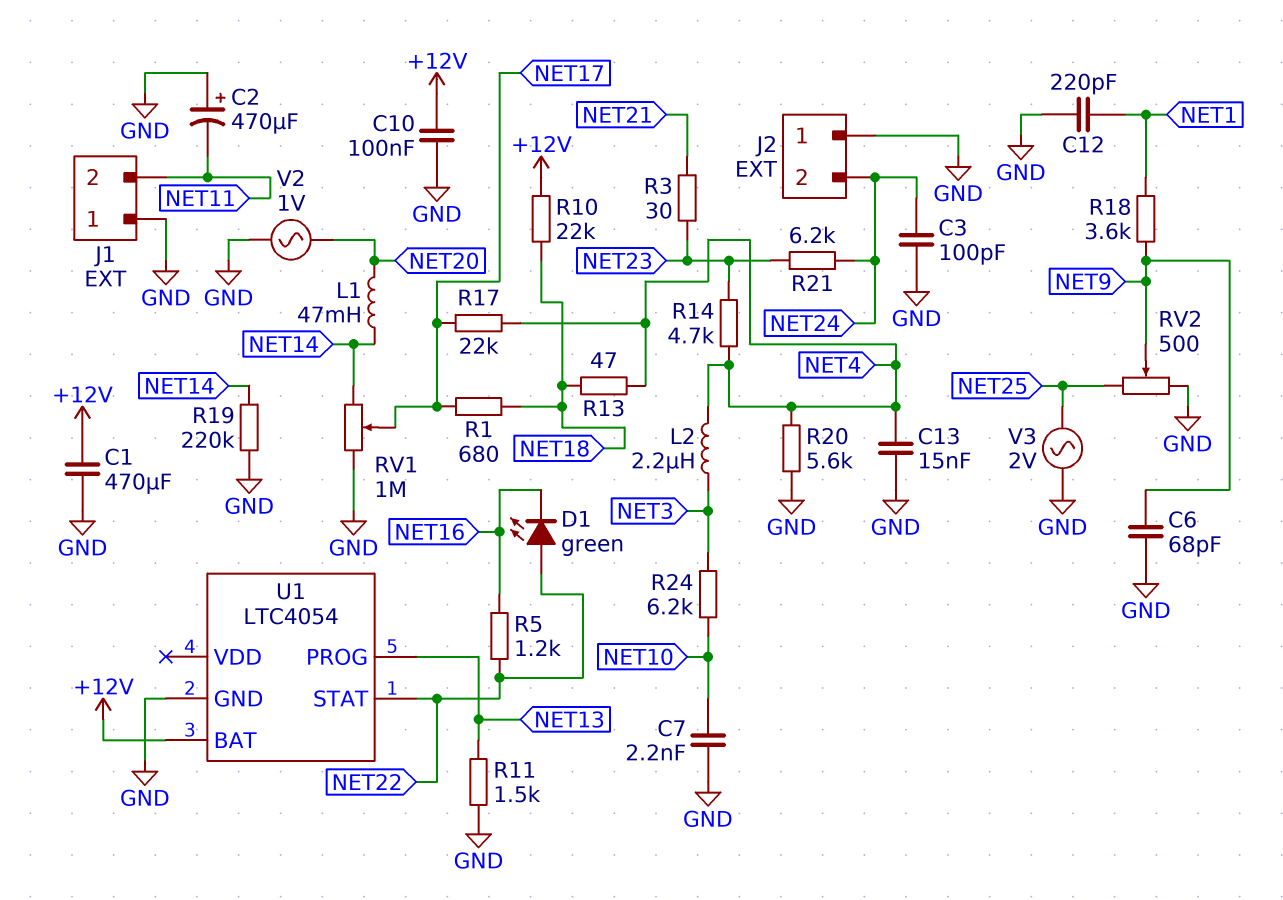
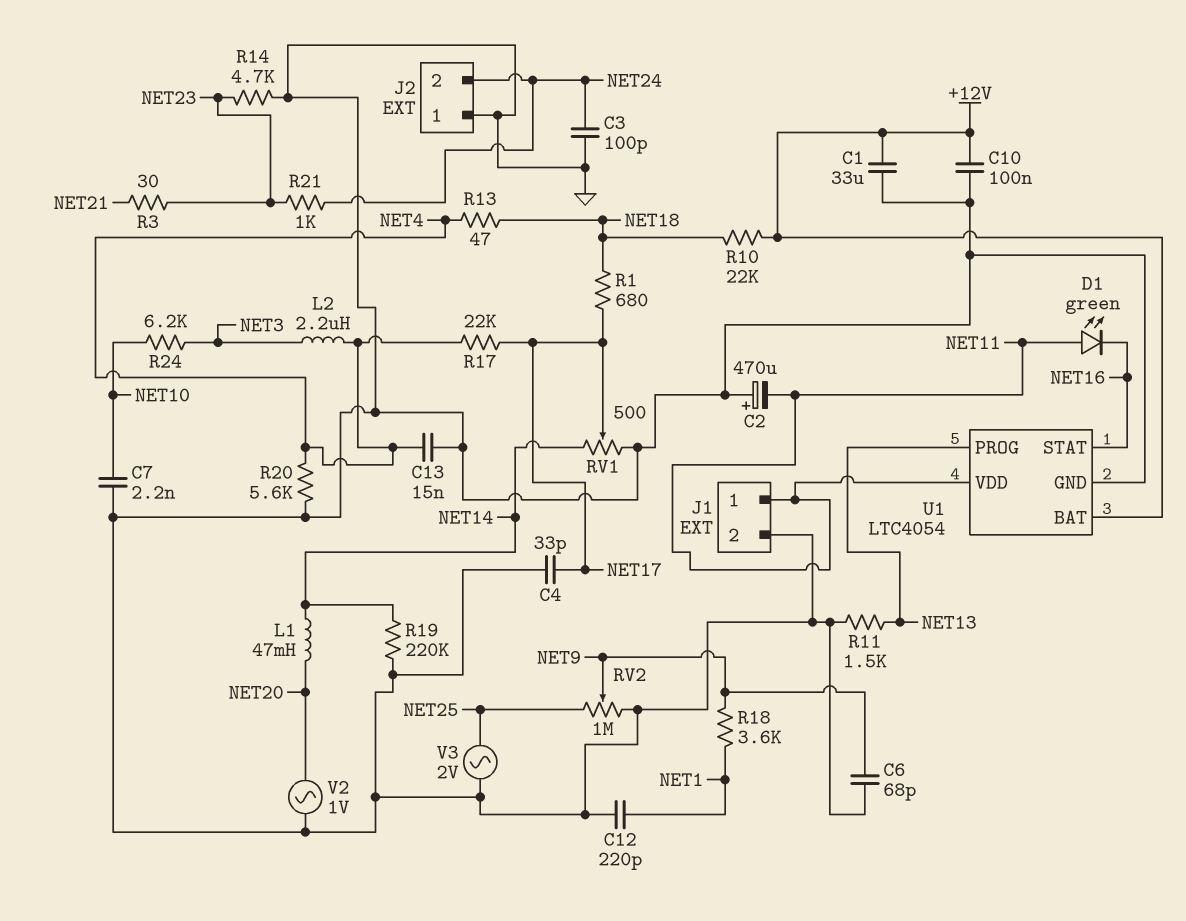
C1: 470uF (+12V, GND) -> 33uF (+12V, GND)
C4: none -> 33pF (GND, NET17)
D1: LED green (A NET22, K NET16) -> LED green (A NET11, K NET16)
J1 pin 1: GND -> NET11
J1 pin 2: NET11 -> GND
R5: 1.2k (NET16, NET22) -> none
R14: 4.7k (NET4, NET23) -> 4.7k (GND, NET23)
R21: 6.2k (NET23, NET24) -> 1k (NET23, NET24)
RV1: 1M (GND, NET14, wiper NET17) -> 500 (GND, NET14, wiper NET17)
RV2: 500 (GND, NET25, wiper NET9) -> 1M (GND, NET25, wiper NET9)
U1 pin STAT: NET22 -> NET16
U1 pin VDD: none -> NET11

